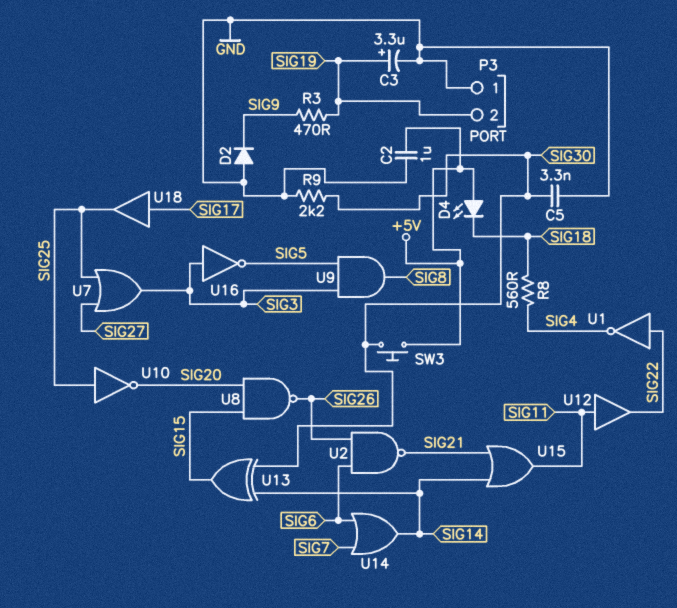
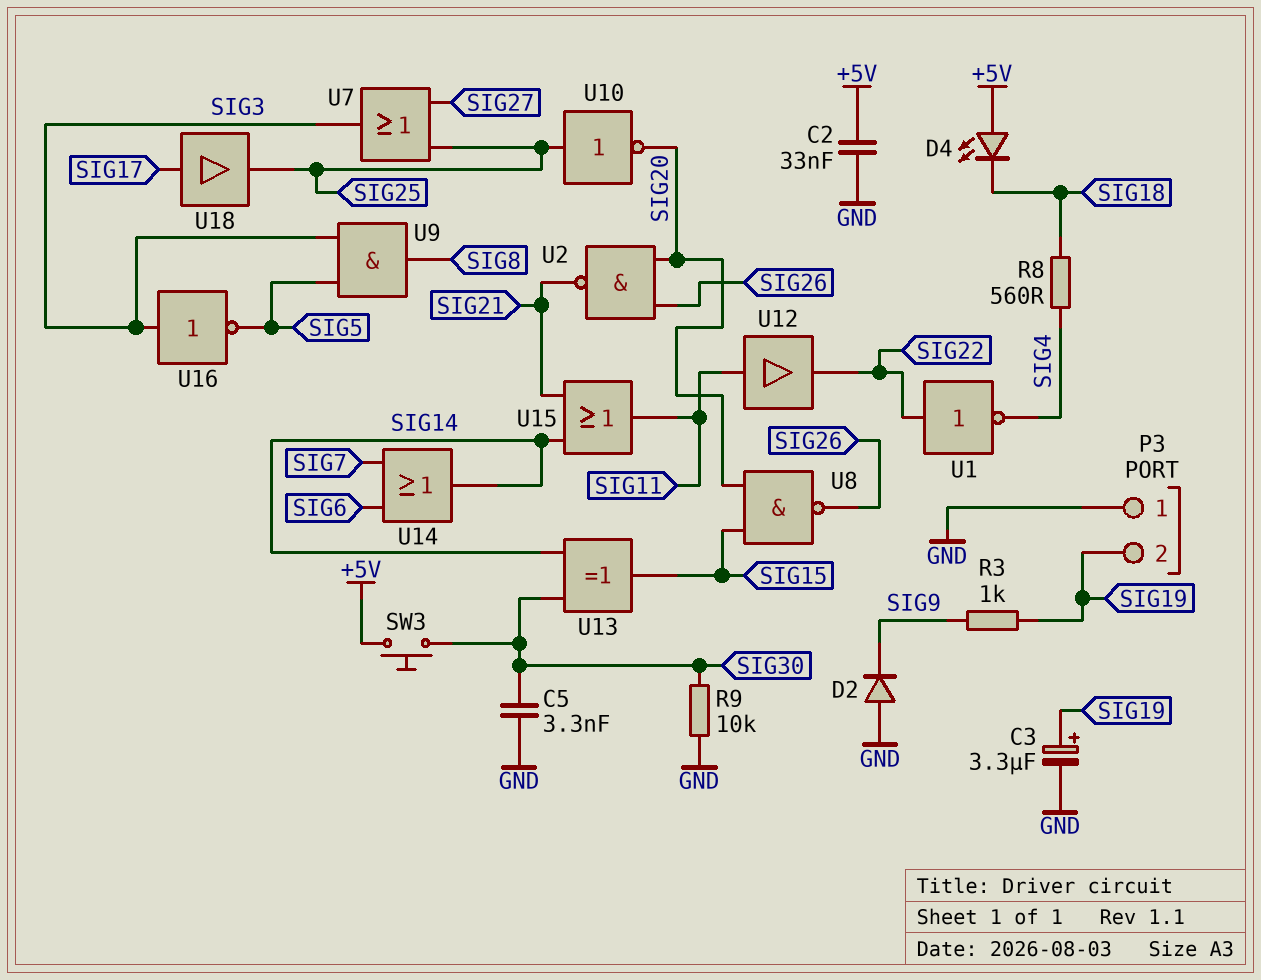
C2: 1uF (+5V, GND) -> 33nF (+5V, GND)
R3: 470 (SIG9, SIG19) -> 1k (SIG9, SIG19)
R9: 2.2k (GND, SIG30) -> 10k (GND, SIG30)
U2: NAND (in SIG6, in SIG26, out SIG21) -> NAND (in SIG20, in SIG26, out SIG21)

